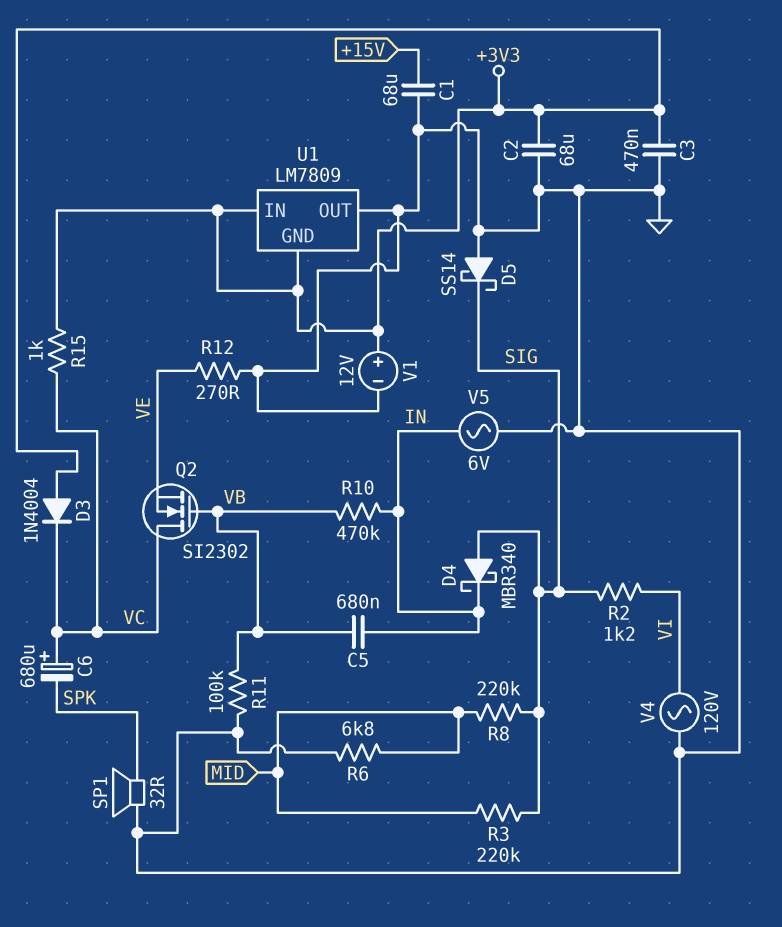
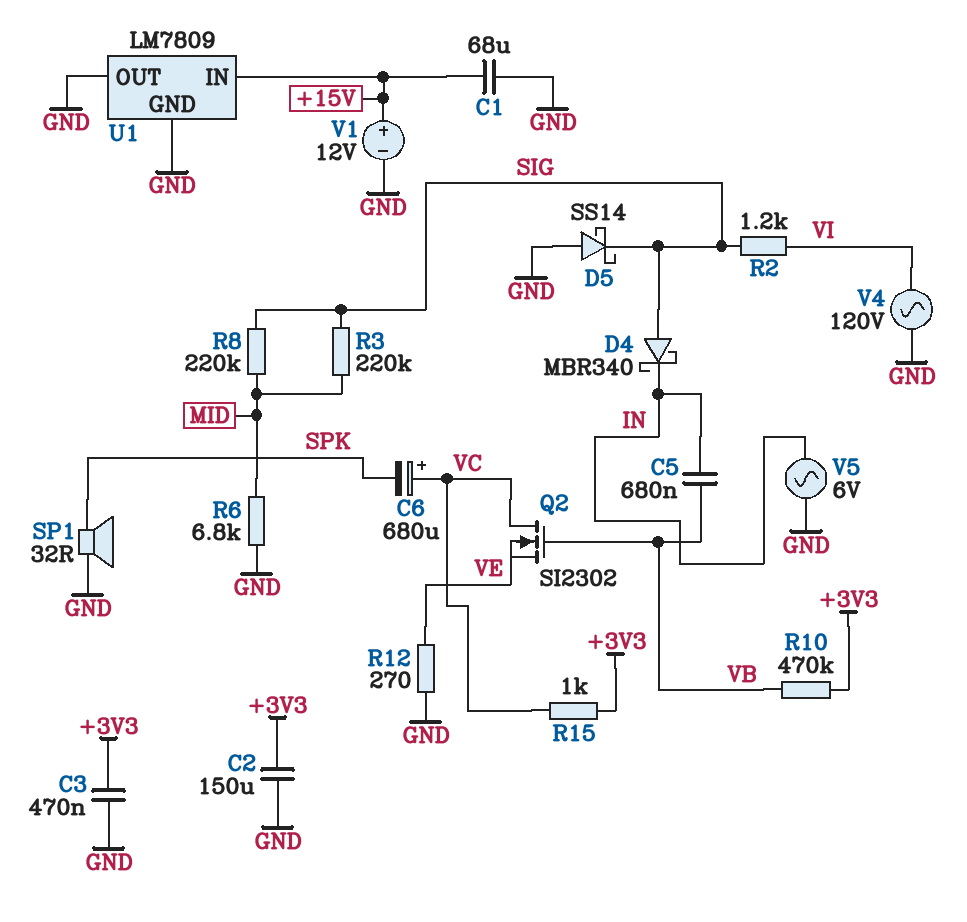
C2: 68uF (+3V3, GND) -> 150uF (+3V3, GND)
D3: diode 1N4004 (A +3V3, K VC) -> none
R10: 470k (IN, VB) -> 470k (+3V3, VB)
R11: 100k (GND, VB) -> none
U1 pin GND: +3V3 -> GND
U1 pin IN: +3V3 -> +15V
V1: 12V (plus +3V3, minus GND) -> 12V (plus +15V, minus GND)

